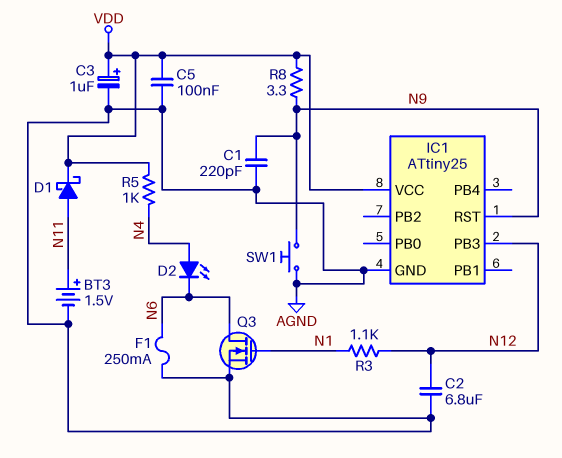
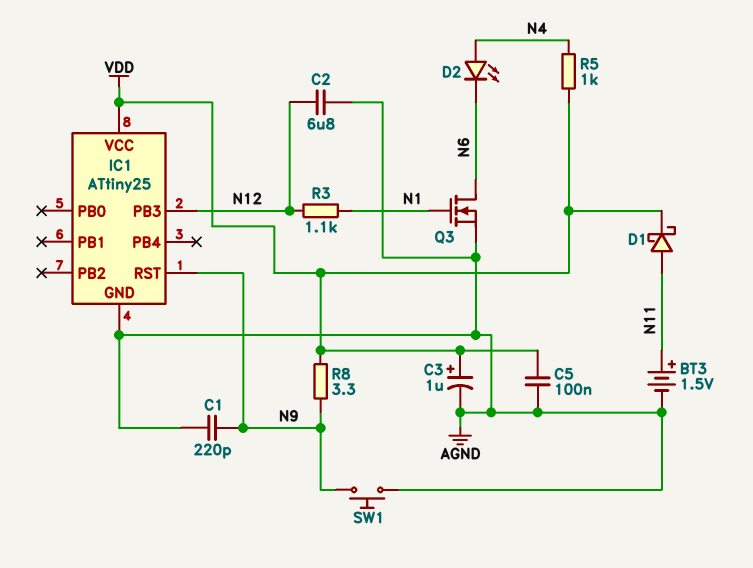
F1: 250mA (AGND, N6) -> none

